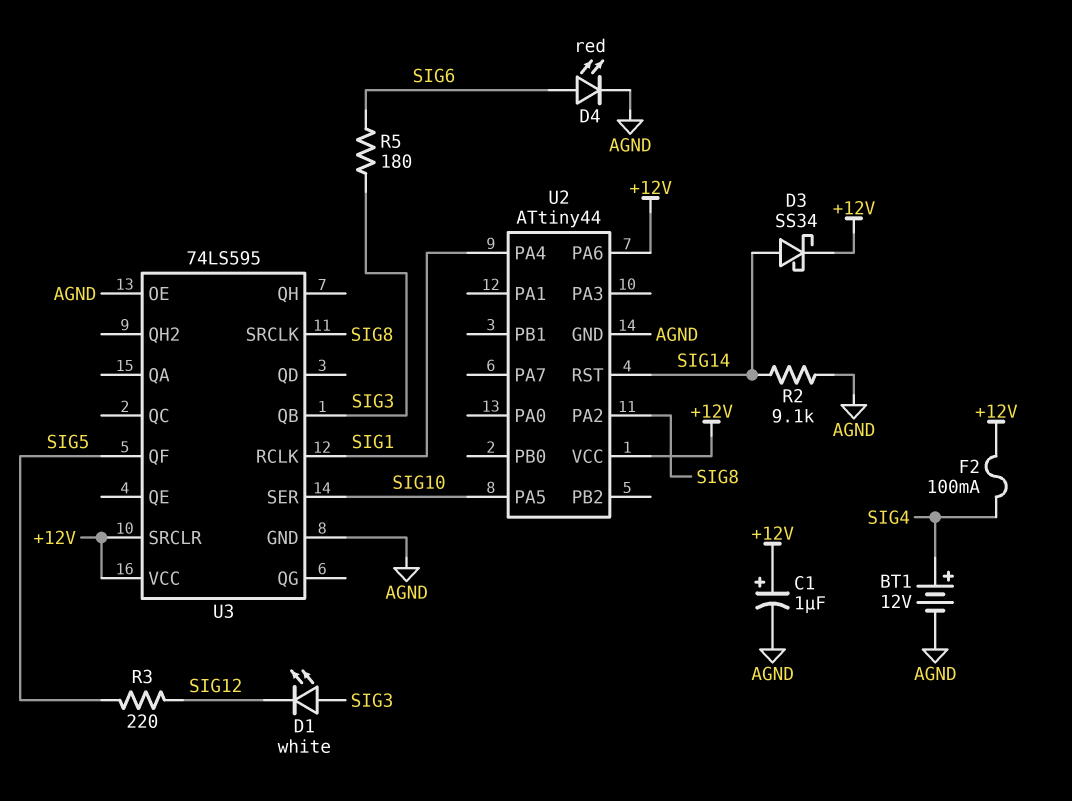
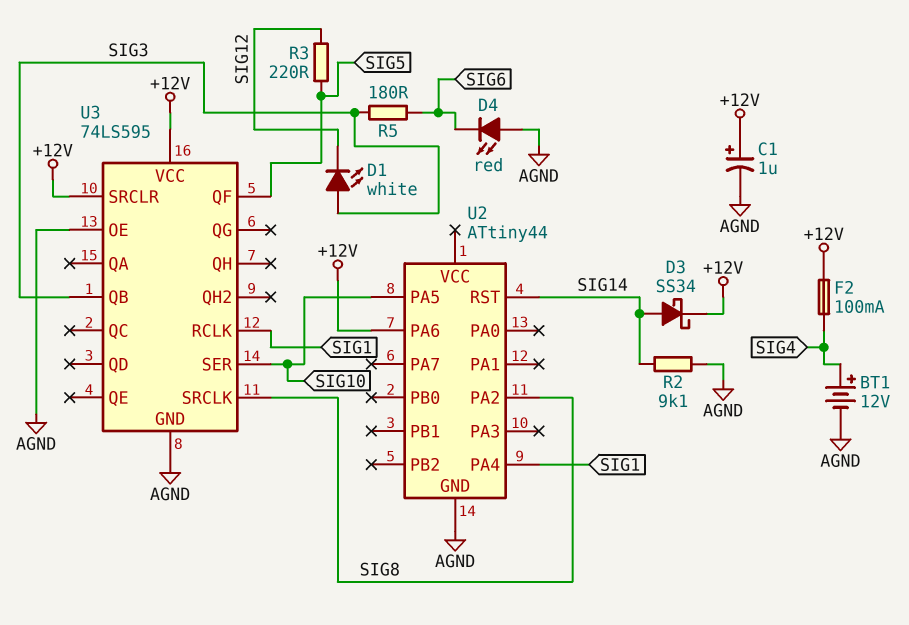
D4: LED red (A SIG6, K AGND) -> LED red (A AGND, K SIG6)
U2 pin VCC: +12V -> none

